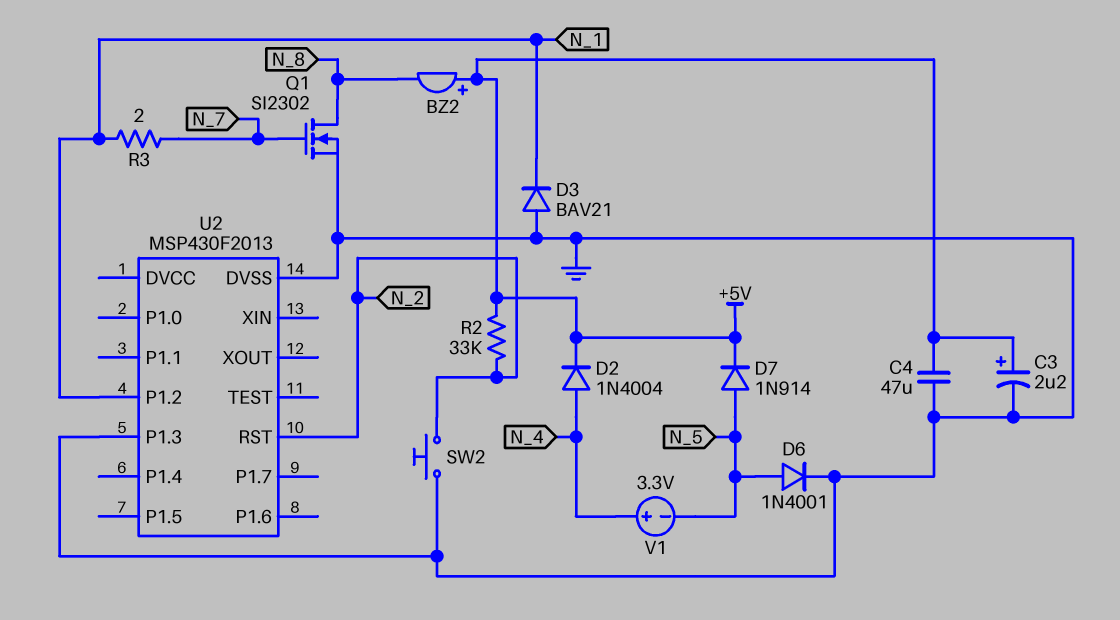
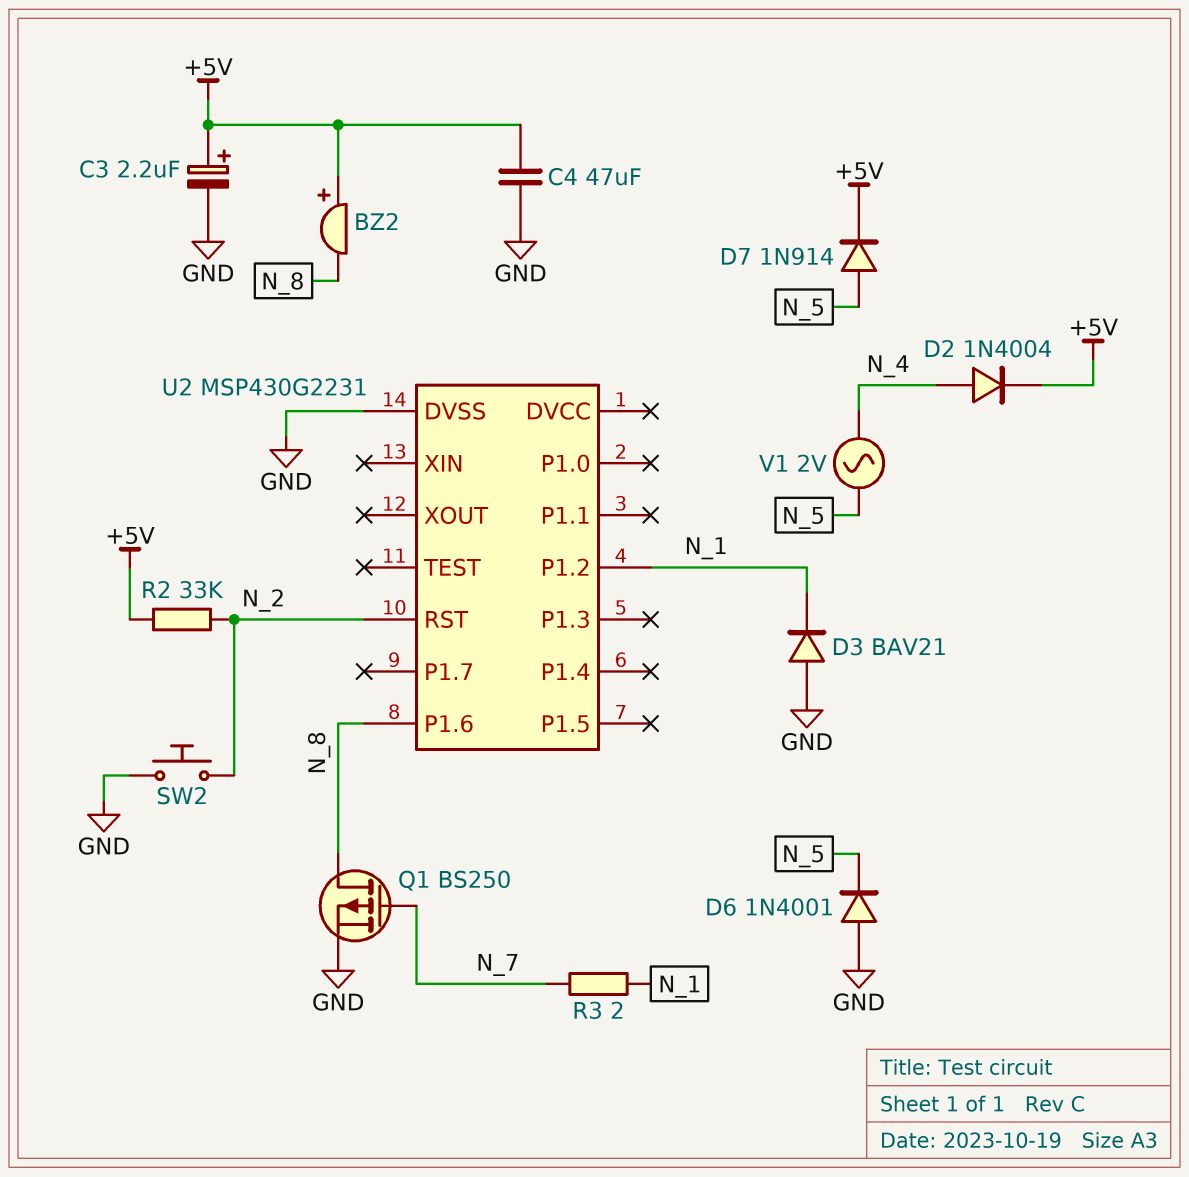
D6: diode 1N4001 (A N_5, K GND) -> diode 1N4001 (A GND, K N_5)
Q1: NMOS SI2302 (G N_7, D N_8, S GND) -> PMOS BS250 (G N_7, D N_8, S GND)
U2: MSP430F2013 -> MSP430G2231
U2 pin P1.3: GND -> none
U2 pin P1.6: none -> N_8
V1: 3.3V (plus N_4, minus N_5) -> AC 2V (N_4, N_5)

